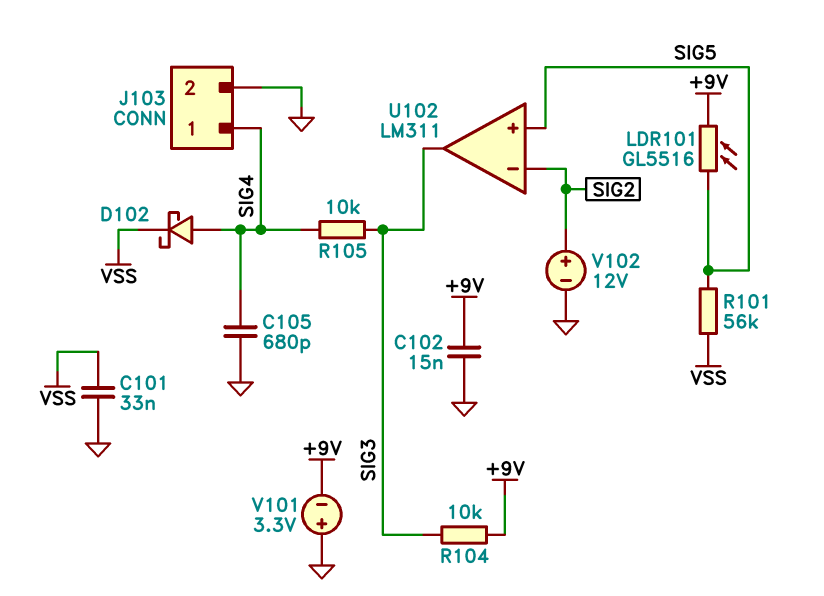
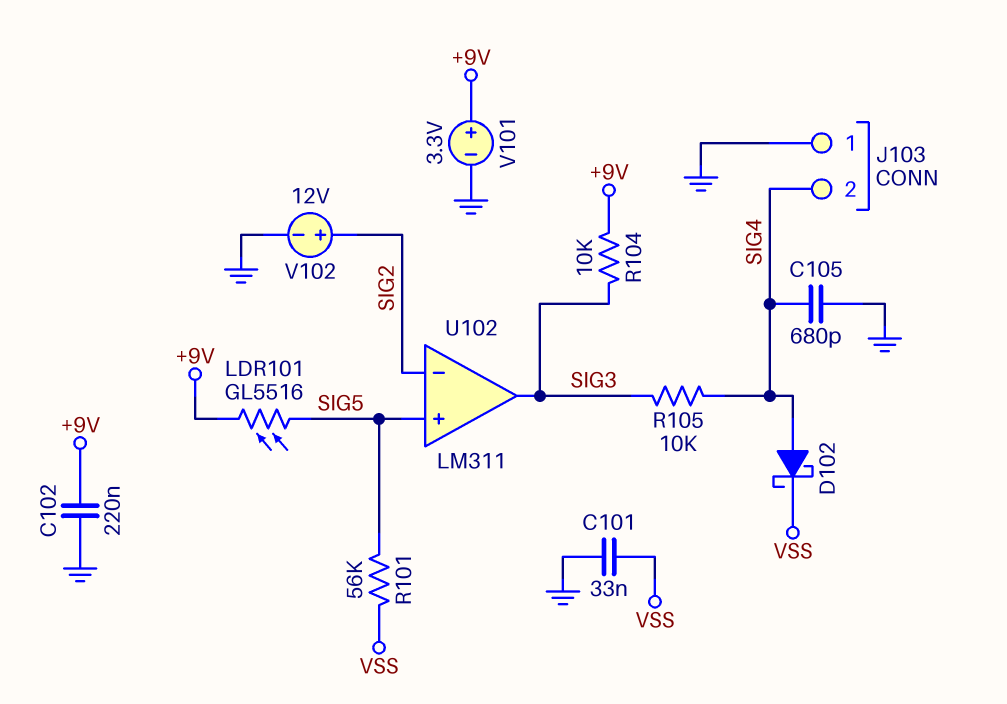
C102: 15nF (+9V, GND) -> 220nF (+9V, GND)
J103 pin 1: SIG4 -> GND
J103 pin 2: GND -> SIG4
V101: 3.3V (plus GND, minus +9V) -> 3.3V (plus +9V, minus GND)

